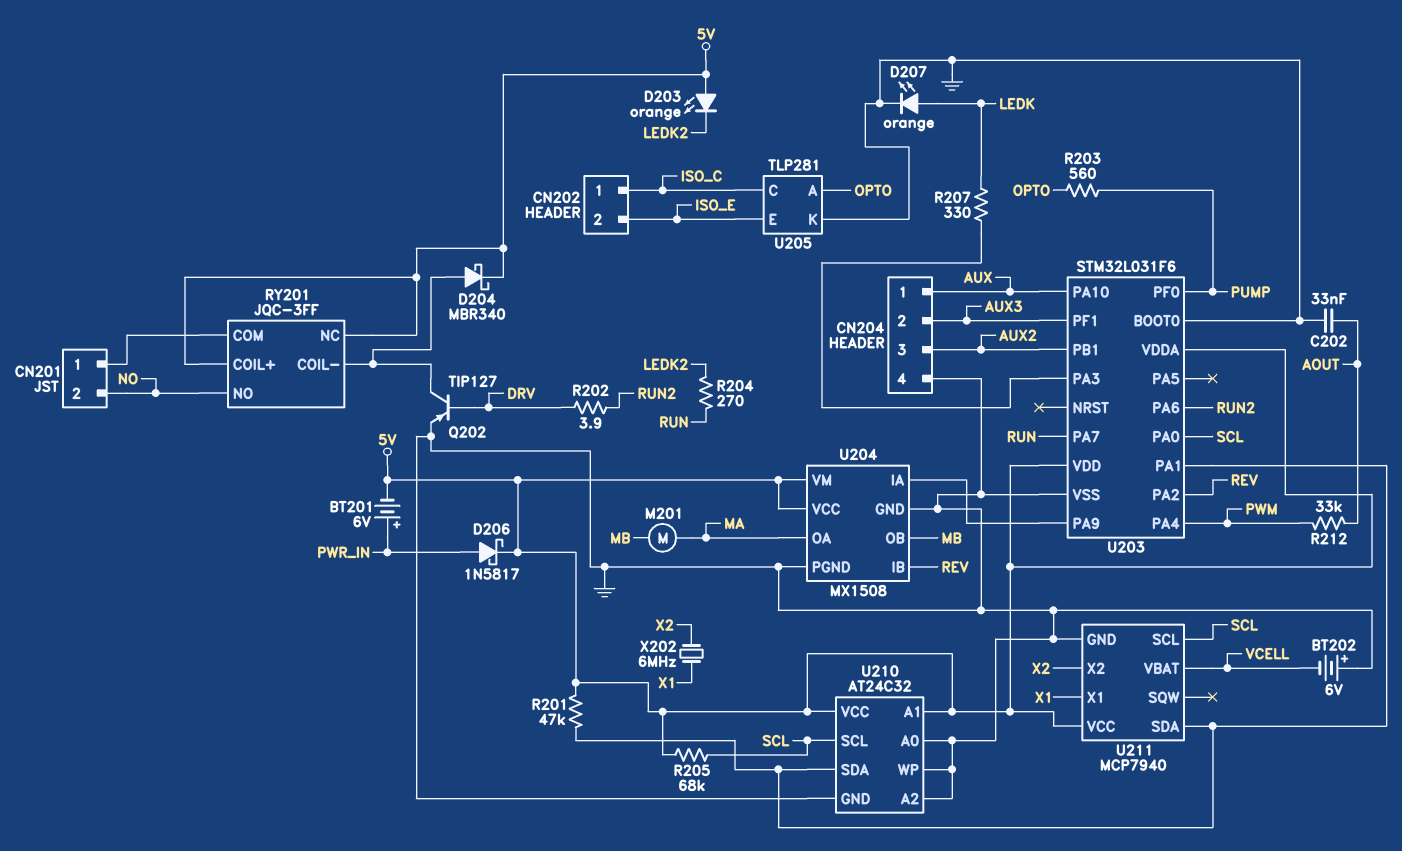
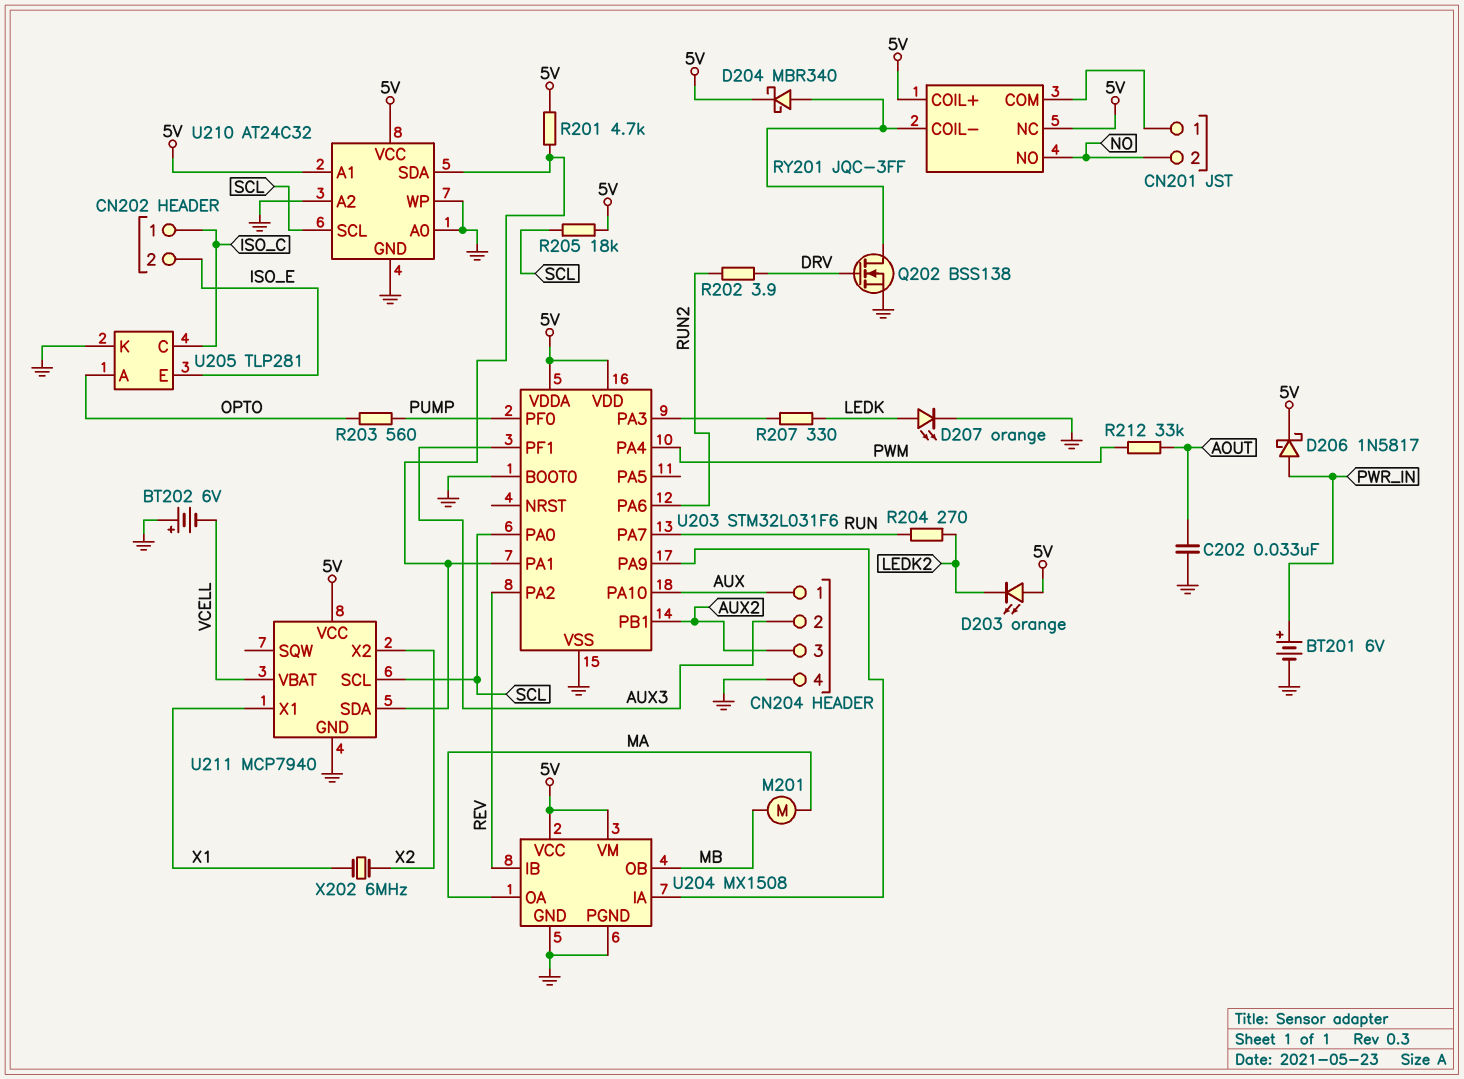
BT201: 6V (plus PWR_IN, minus 5V) -> 6V (plus PWR_IN, minus GND)
Q202: PNP TIP127 (B DRV, C RY201/COIL-, E GND) -> NMOS BSS138 (G DRV, D RY201/COIL-, S GND)
R201: 47k (5V, U203/PA1) -> 4.7k (5V, U203/PA1)
R205: 68k (5V, SCL) -> 18k (5V, SCL)

